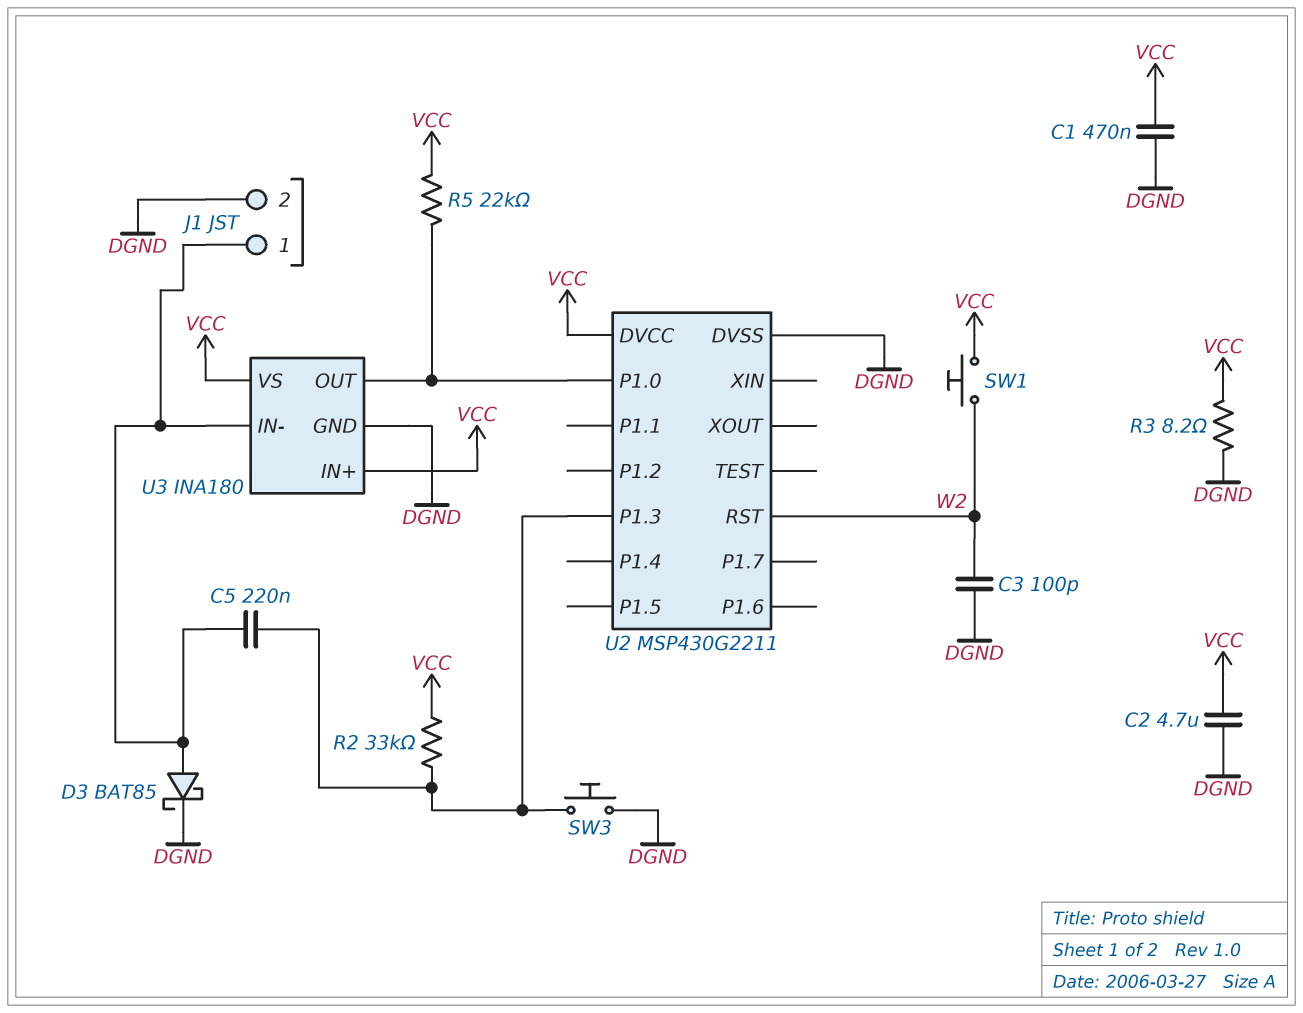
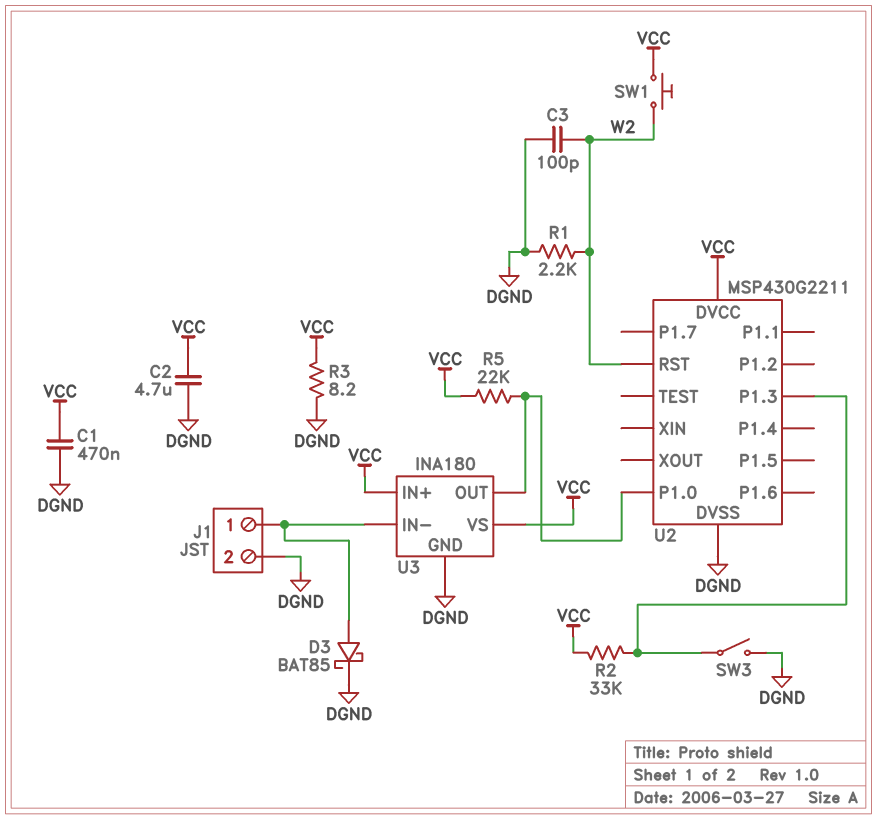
C5: 220nF (J1/1, U2/P1.3) -> none
R1: none -> 2.2k (DGND, W2)
SW3: button (DGND, U2/P1.3) -> switch (DGND, U2/P1.3)

